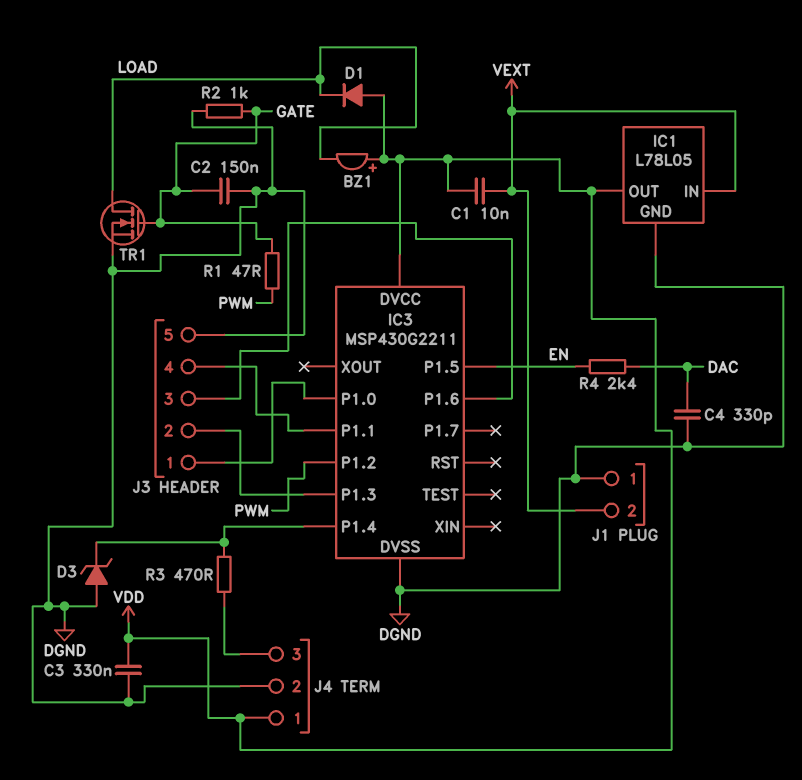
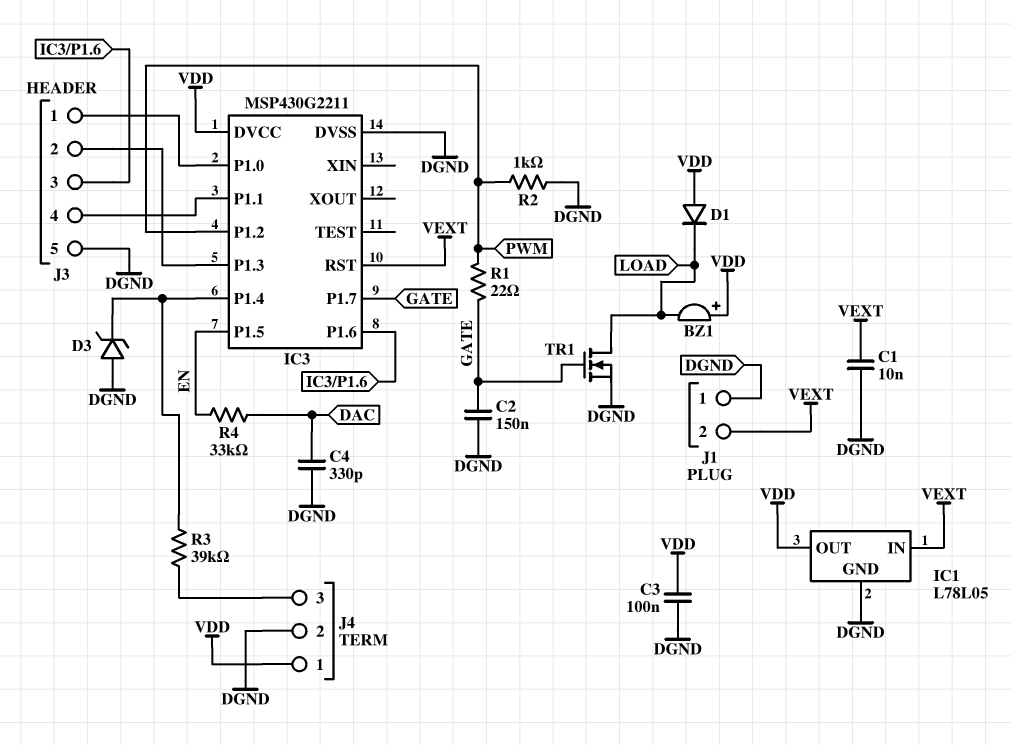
C1: 10nF (VDD, VEXT) -> 10nF (DGND, VEXT)
C3: 330nF (DGND, VDD) -> 100nF (DGND, VDD)
IC3 pin P1.7: none -> GATE
IC3 pin RST: none -> VEXT
R1: 47 (GATE, PWM) -> 22 (GATE, PWM)
R2: 1k (DGND, GATE) -> 1k (DGND, PWM)
R3: 470 (IC3/P1.4, J4/3) -> 39k (IC3/P1.4, J4/3)
R4: 2.4k (DAC, EN) -> 33k (DAC, EN)

